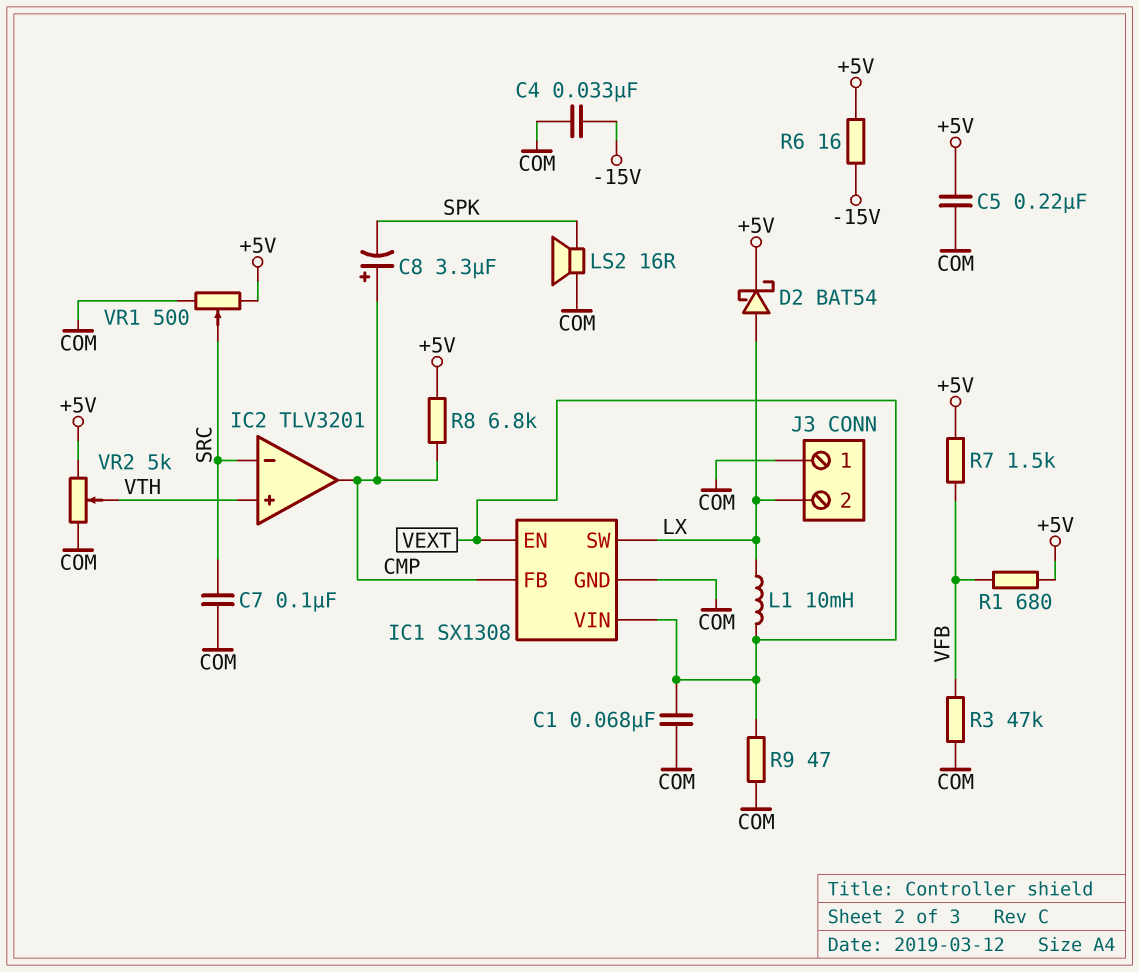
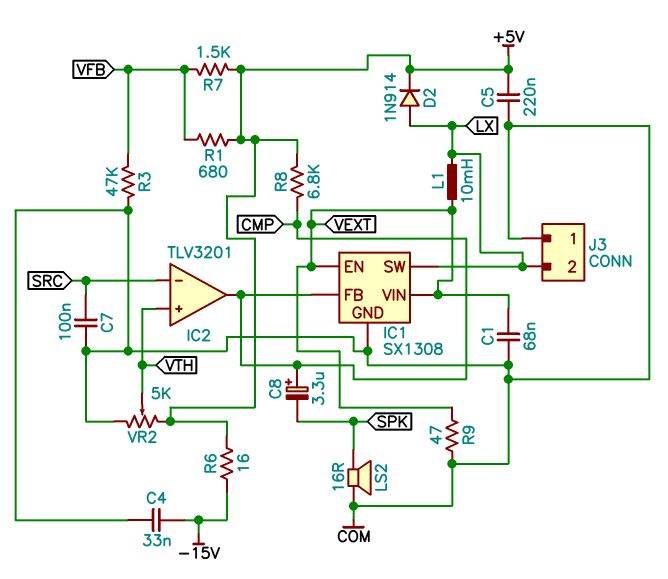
D2: schottky BAT54 (A LX, K +5V) -> diode 1N914 (A LX, K +5V)
VR1: 500 (+5V, COM, wiper SRC) -> none

